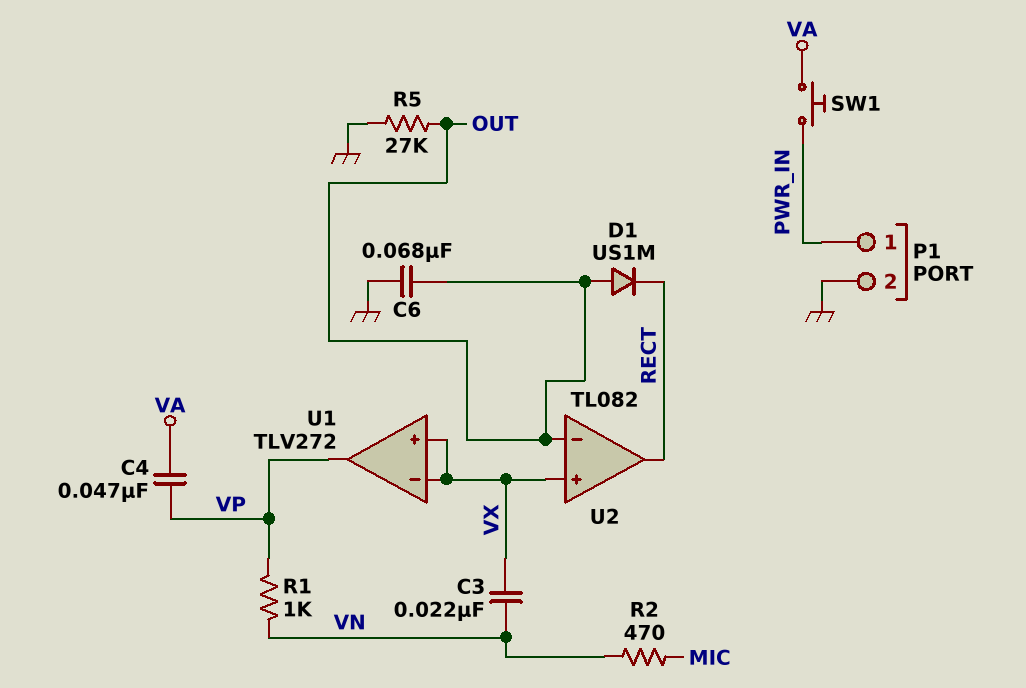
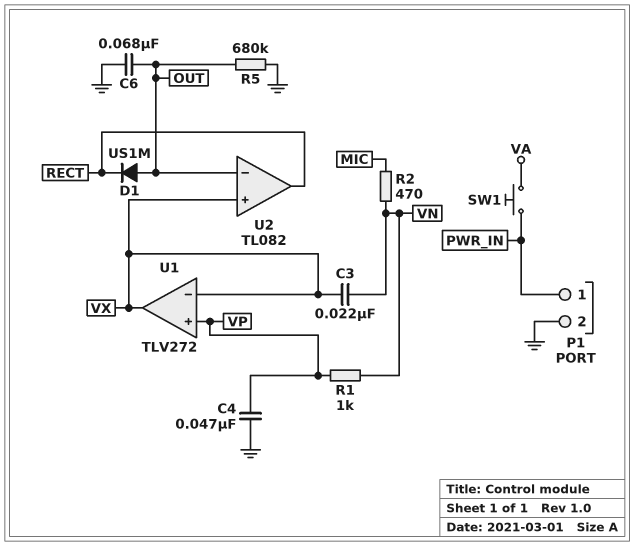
C4: 47nF (VA, VP) -> 47nF (GND, VP)
R5: 27k (GND, OUT) -> 680k (GND, OUT)
U1 pin in+: VX -> VP
U1 pin out: VP -> VX

